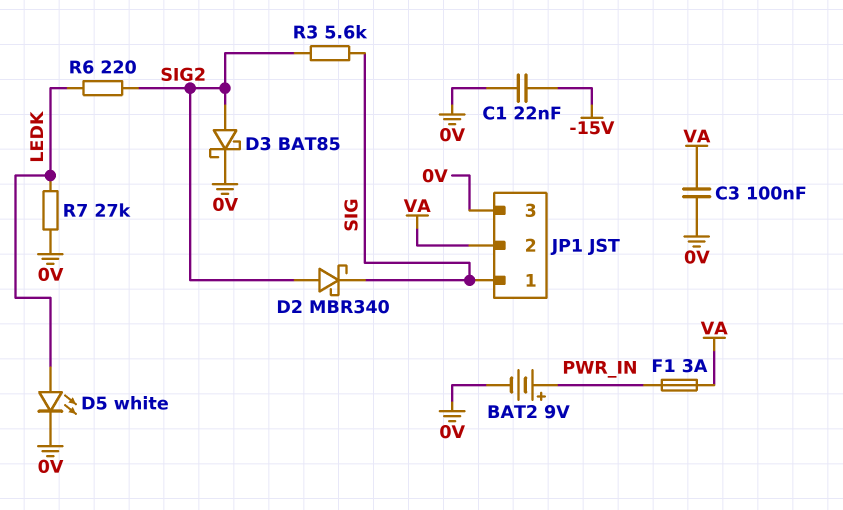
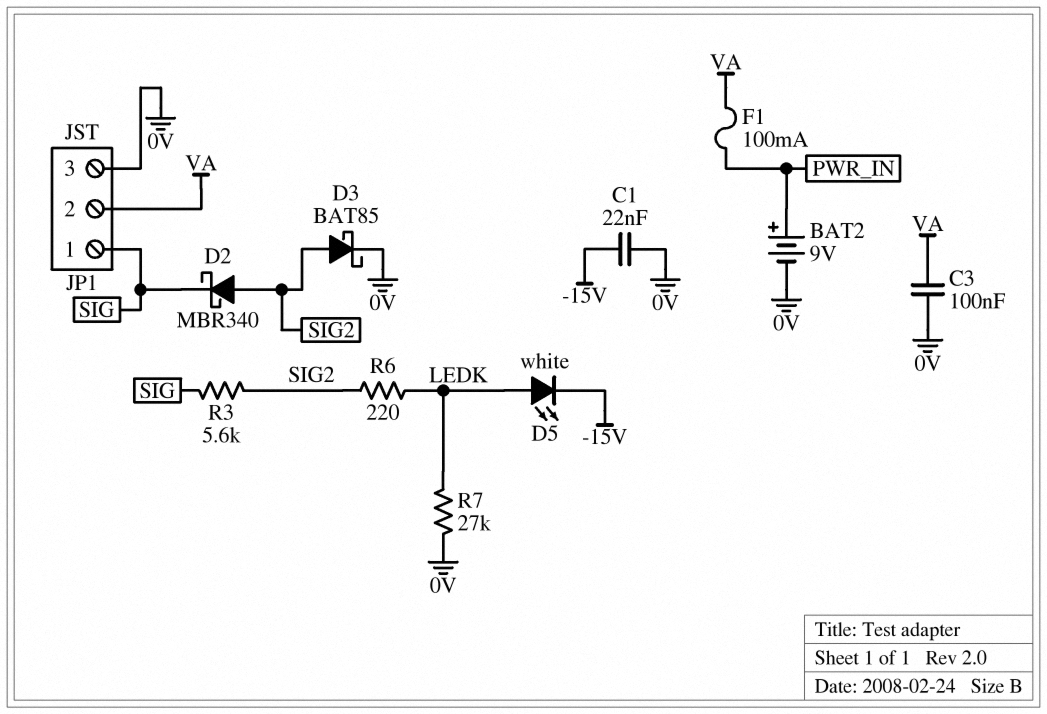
D5: LED white (A LEDK, K 0V) -> LED white (A LEDK, K -15V)
F1: 3A (PWR_IN, VA) -> 100mA (PWR_IN, VA)

